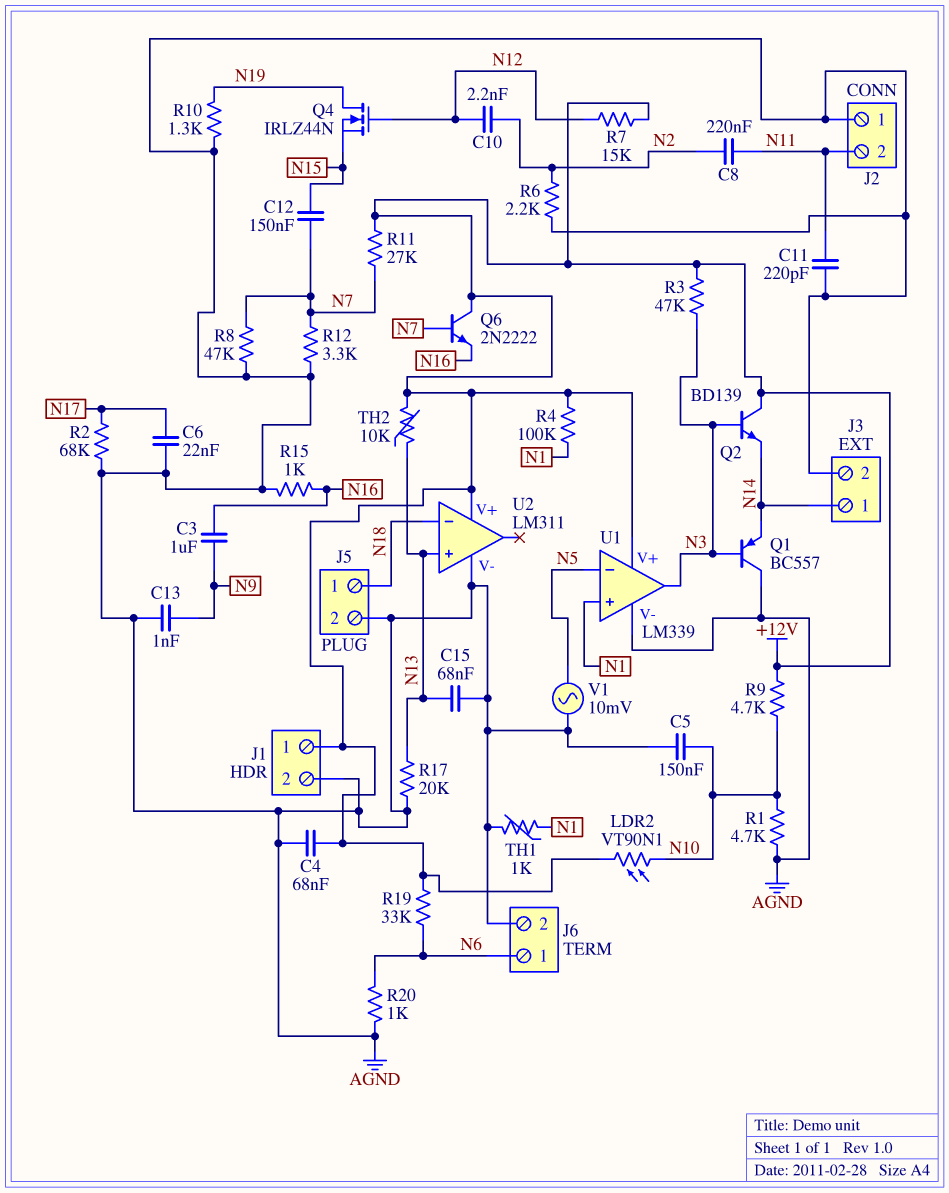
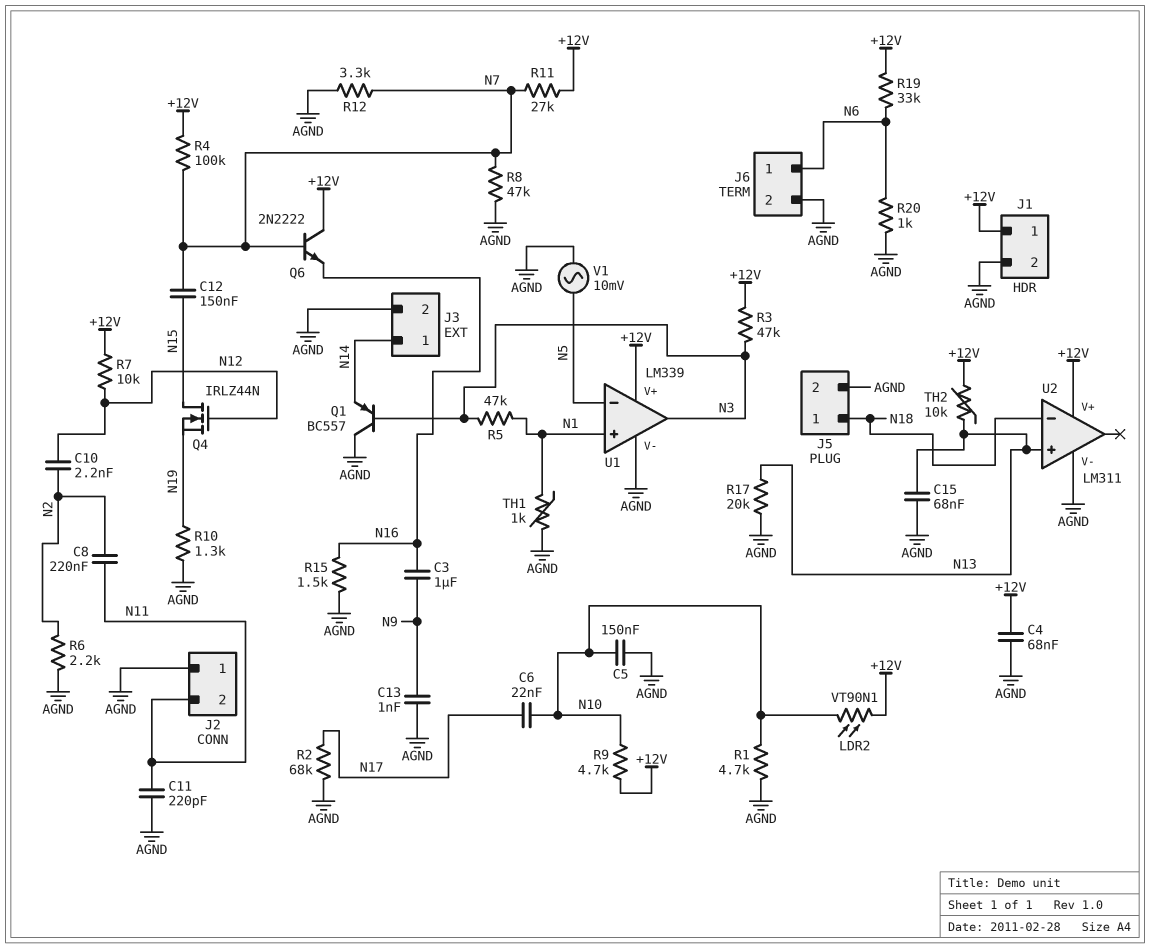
C6: 22nF (AGND, N17) -> 22nF (N10, N17)
Q2: NPN BD139 (B N3, C +12V, E N14) -> none
Q4: NMOS IRLZ44N (G N12, D N19, S N15) -> NMOS IRLZ44N (G N12, D N15, S N19)
R4: 100k (+12V, N1) -> 100k (+12V, N7)
R5: none -> 47k (N1, N3)
R7: 15k (+12V, N12) -> 10k (+12V, N12)
R15: 1k (AGND, N16) -> 1.5k (AGND, N16)

